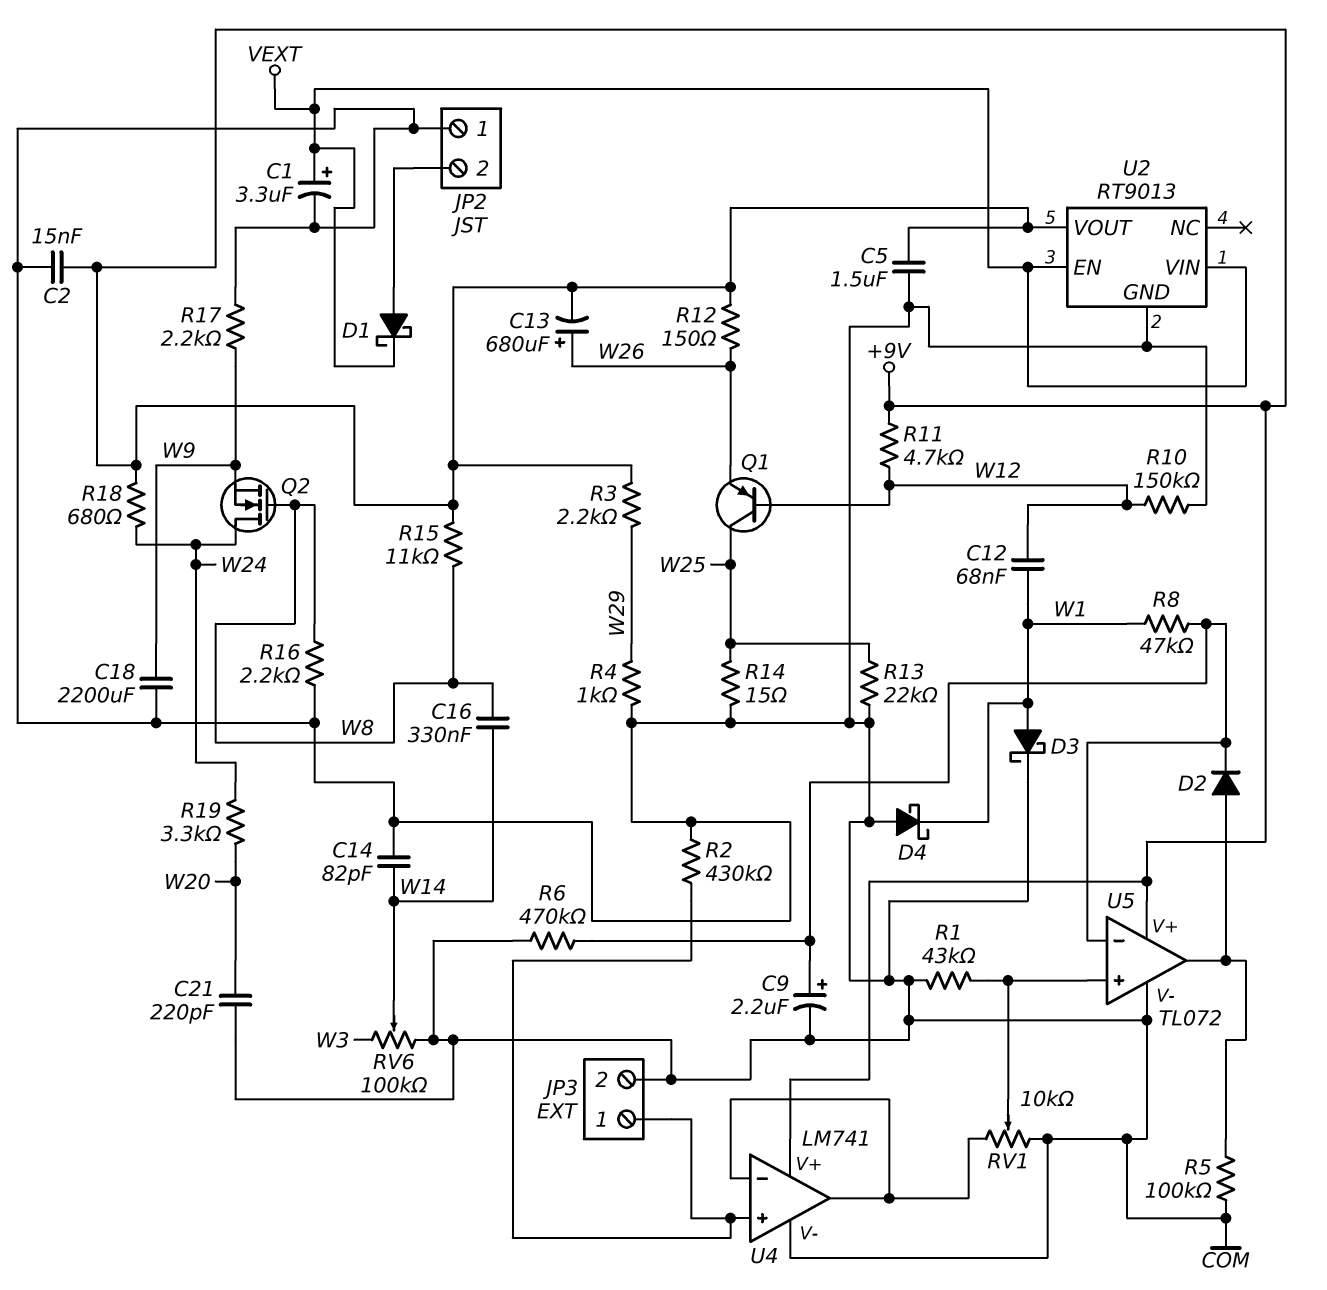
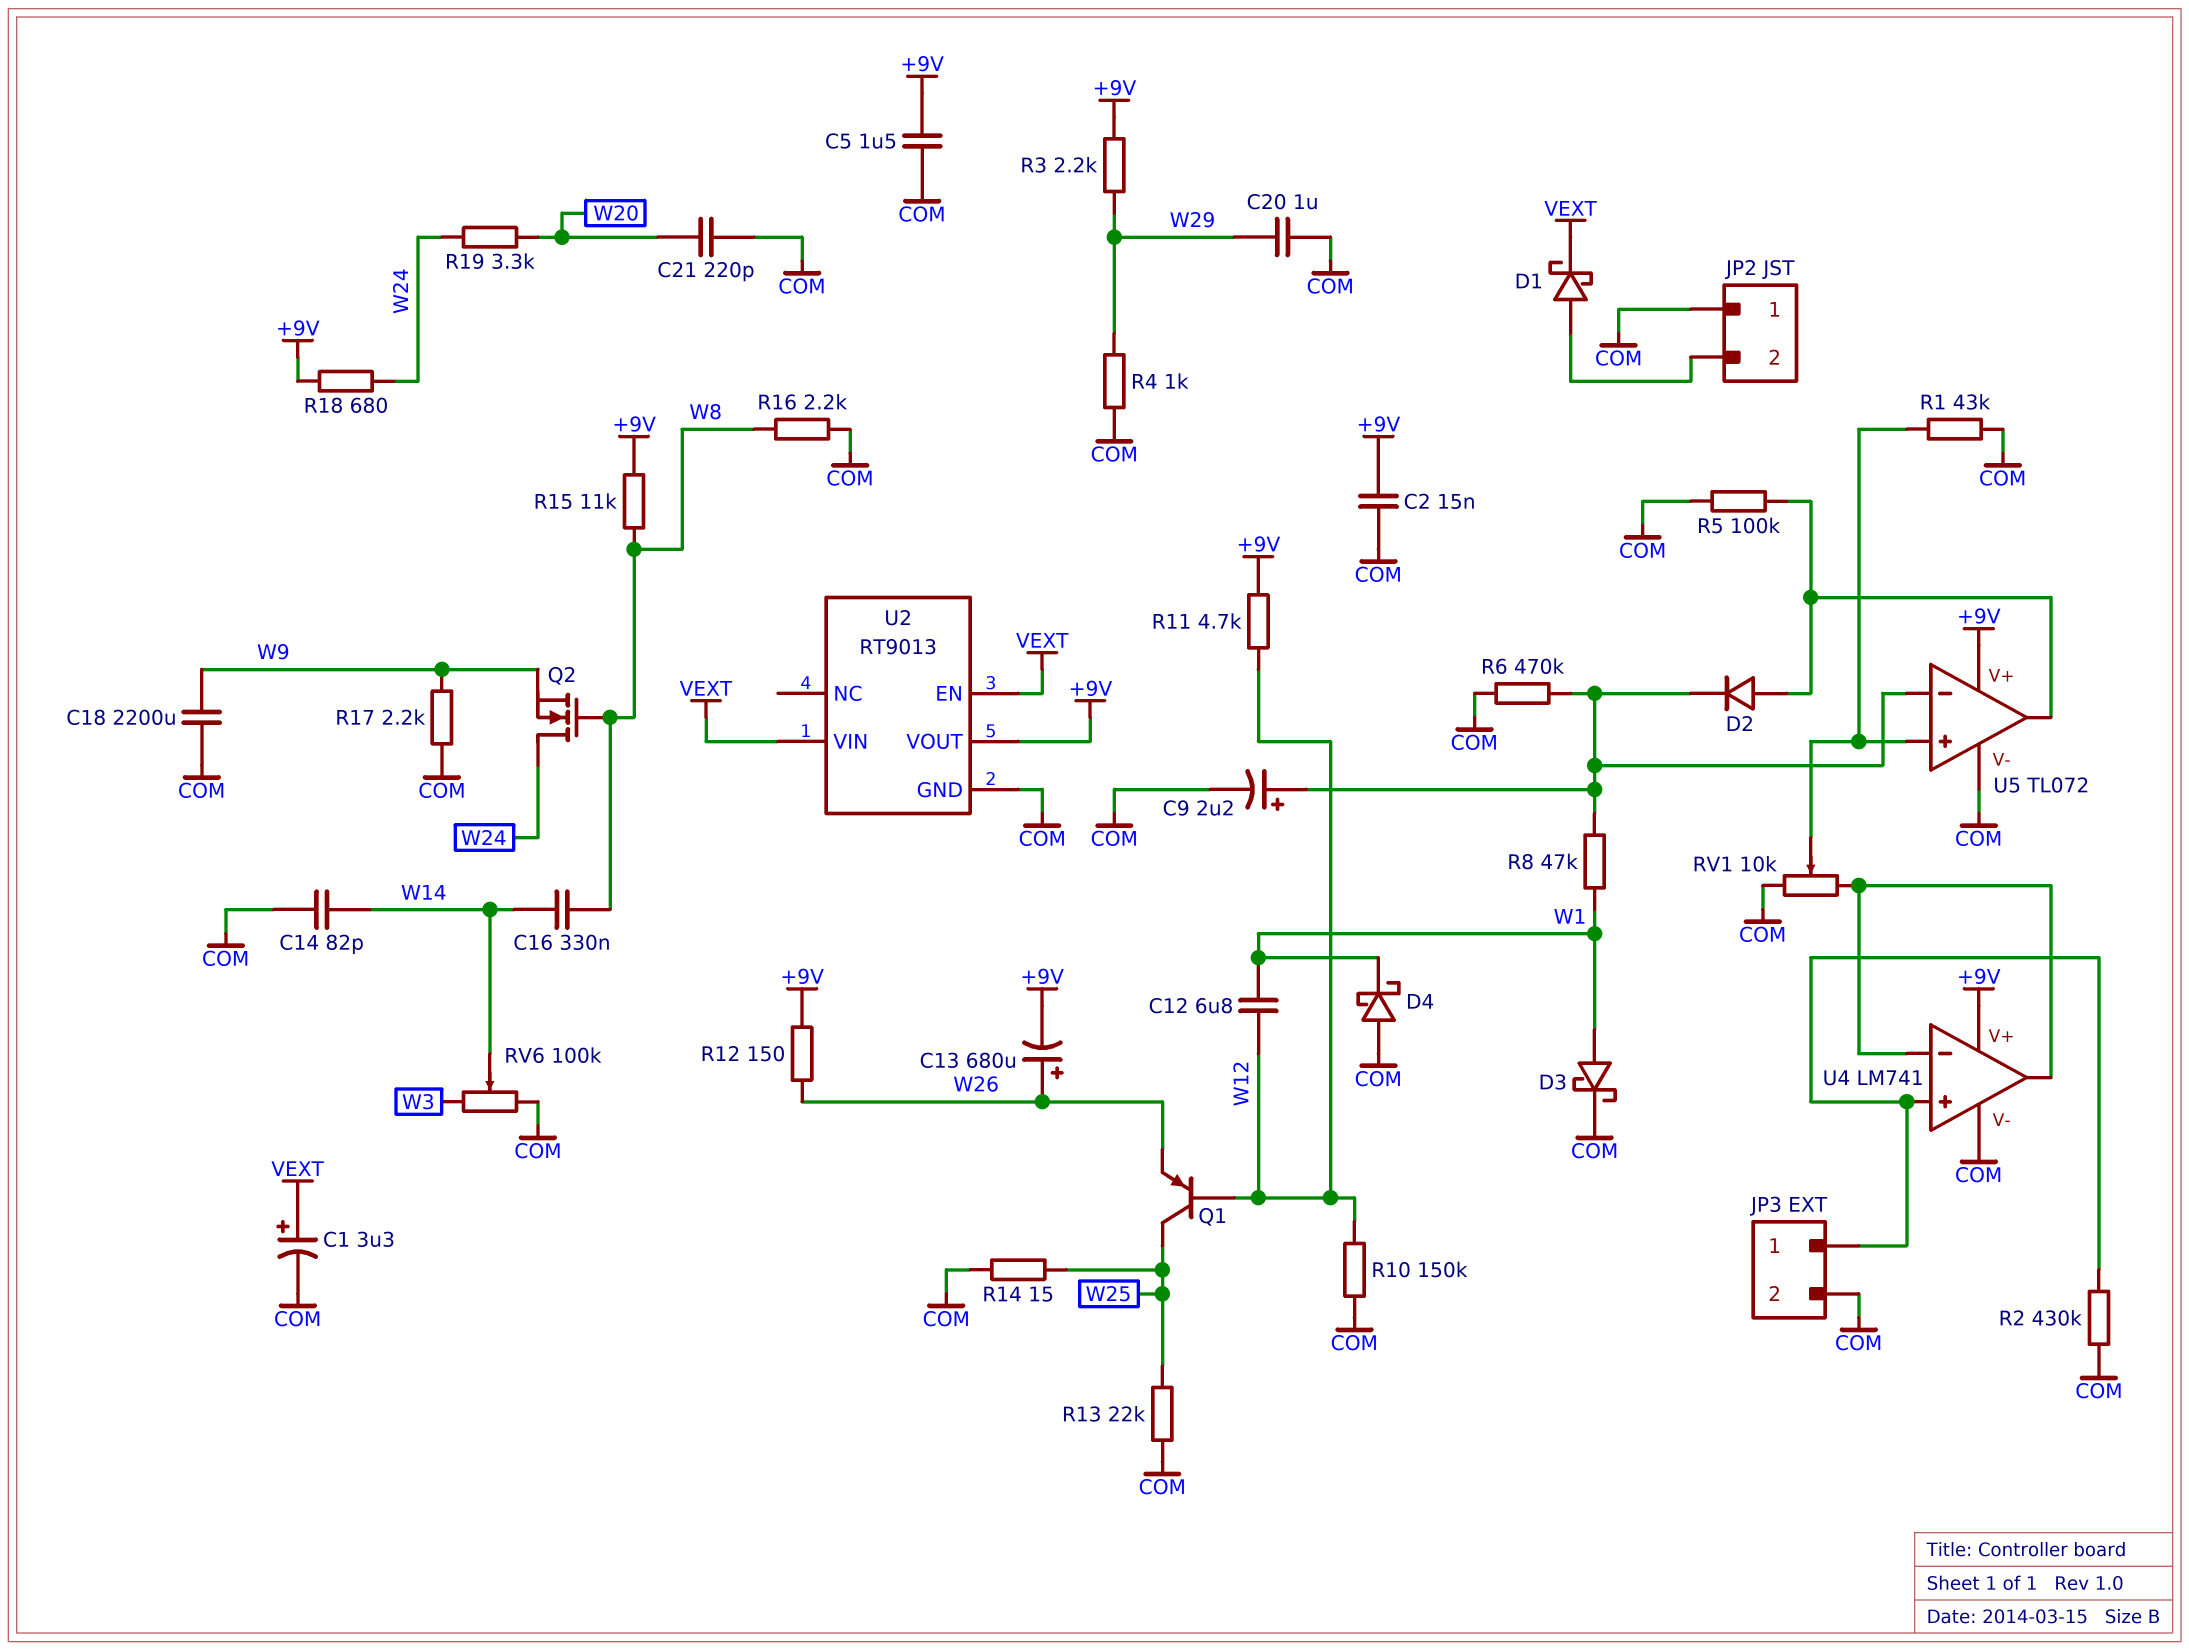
C12: 68nF (W1, W12) -> 6.8uF (W1, W12)
C20: none -> 1uF (COM, W29)

